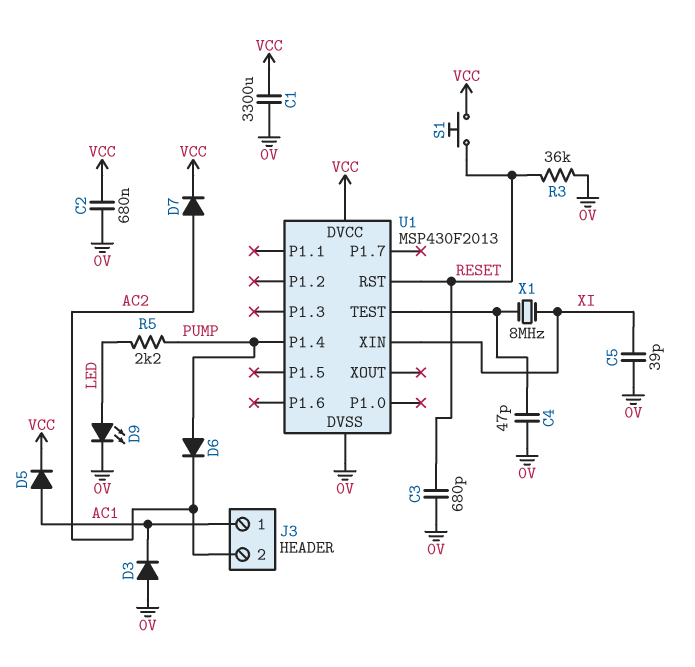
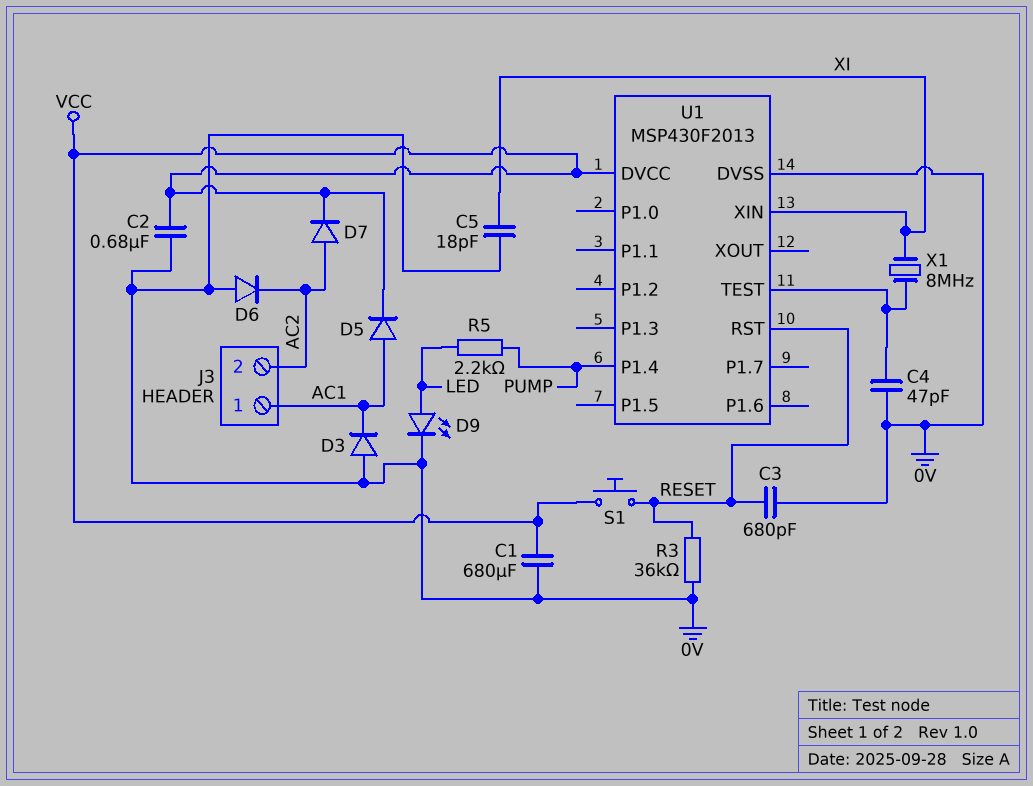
C1: 3300uF (0V, VCC) -> 680uF (0V, VCC)
C5: 39pF (0V, XI) -> 18pF (0V, XI)
D6: diode (A PUMP, K AC2) -> diode (A 0V, K AC2)

